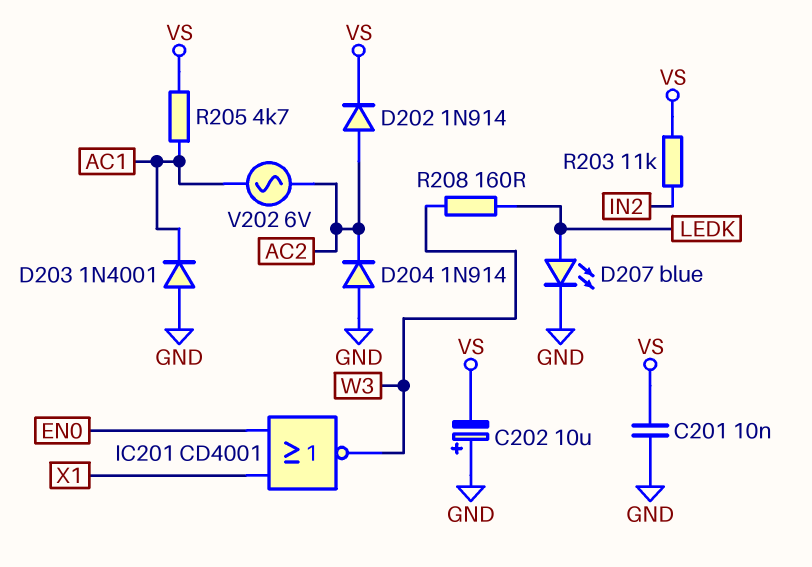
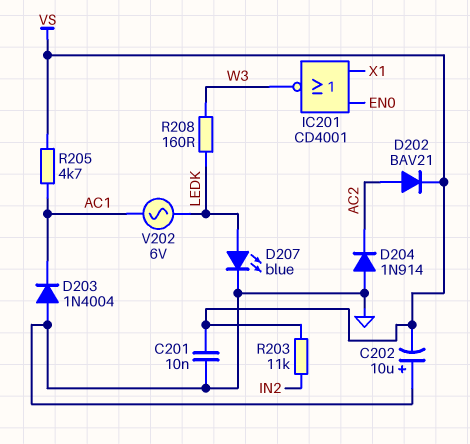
D202: diode 1N914 (A AC2, K VS) -> diode BAV21 (A AC2, K VS)
D203: diode 1N4001 (A GND, K AC1) -> diode 1N4004 (A GND, K AC1)
V202: AC 6V (AC1, AC2) -> AC 6V (AC1, LEDK)

